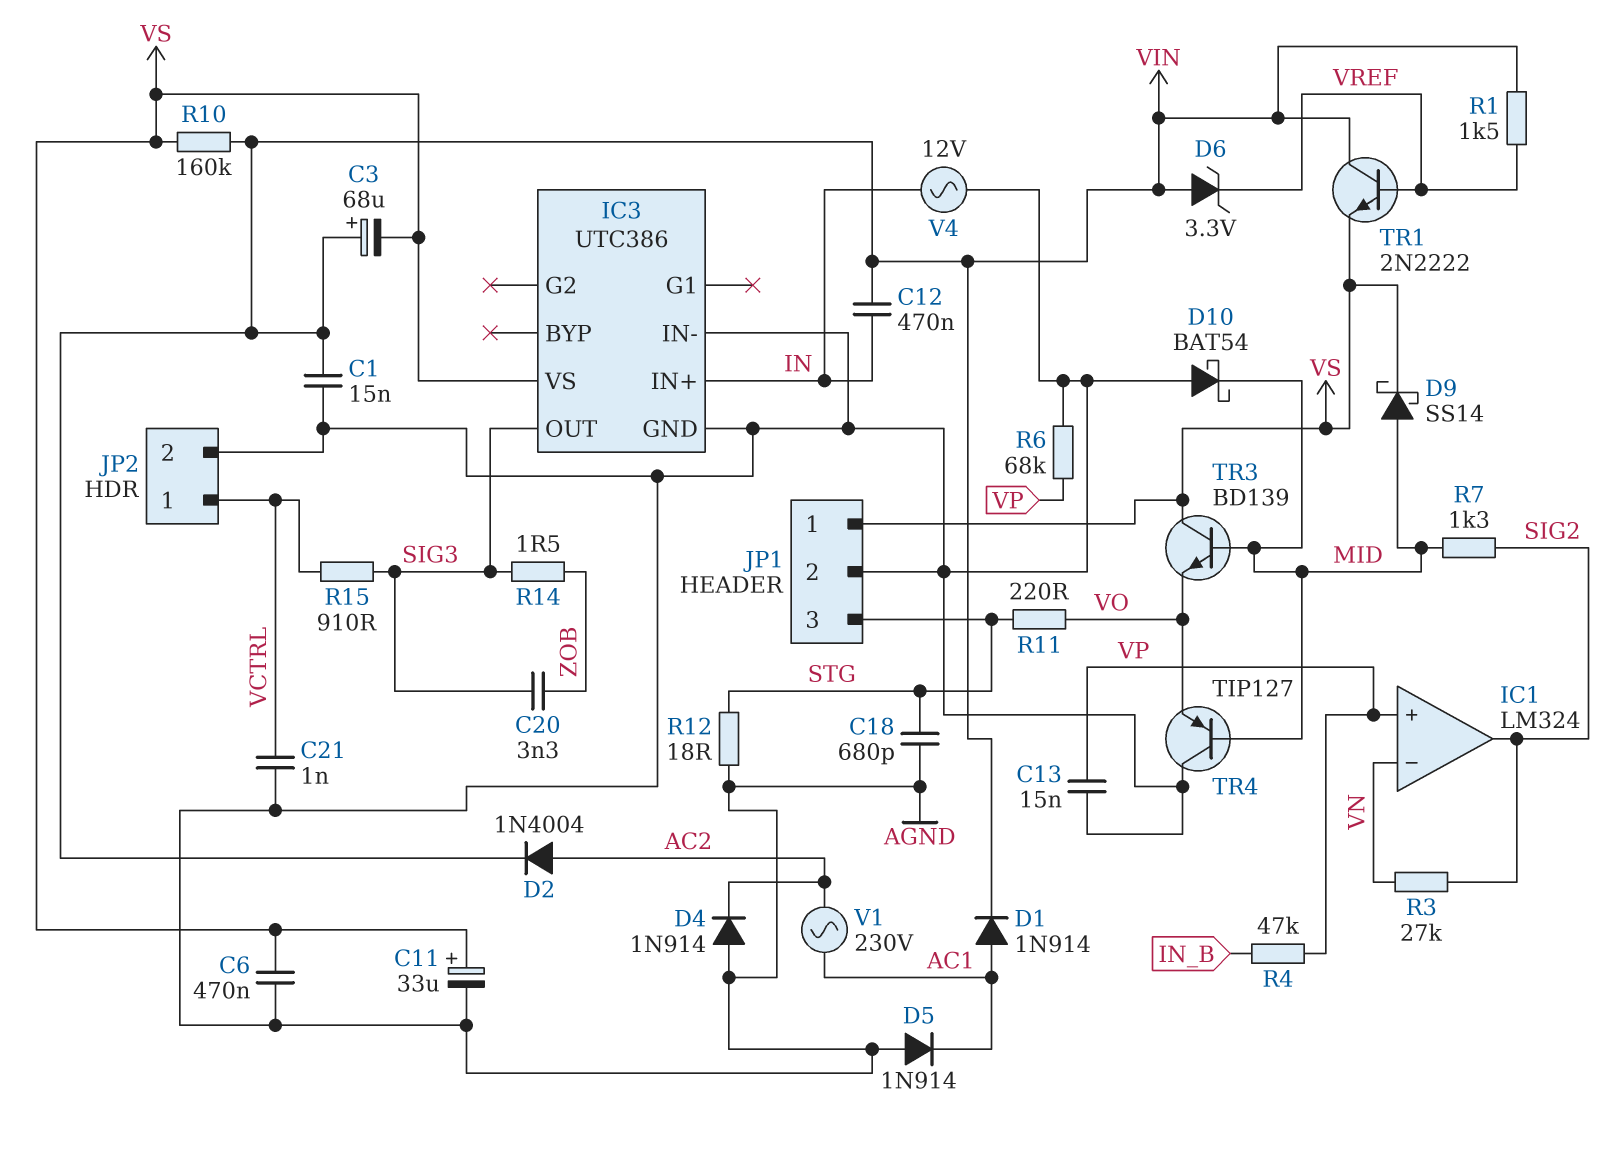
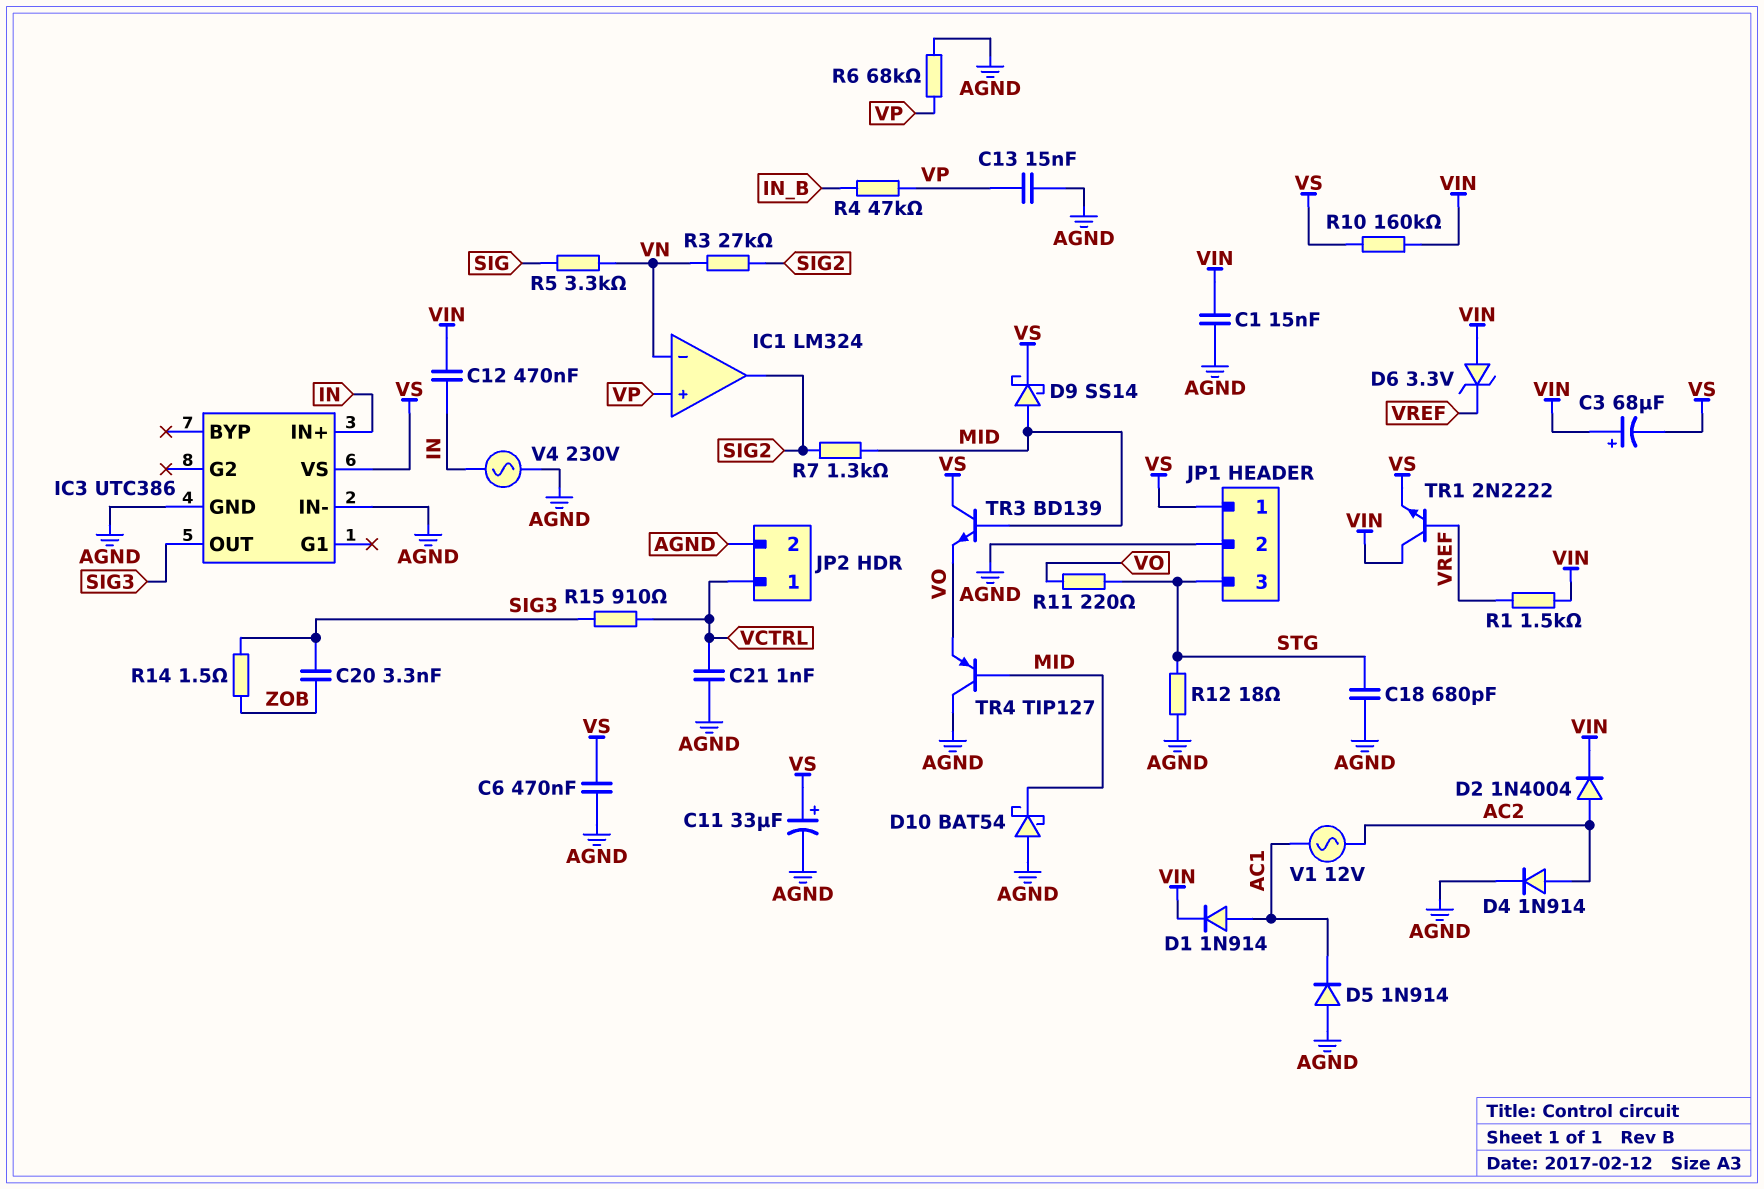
D4: diode 1N914 (A AGND, K AC2) -> diode 1N914 (A AC2, K AGND)
R5: none -> 3.3k (SIG, VN)
V1: AC 230V (AC1, AC2) -> AC 12V (AC1, AC2)
V4: AC 12V (AGND, IN) -> AC 230V (AGND, IN)

